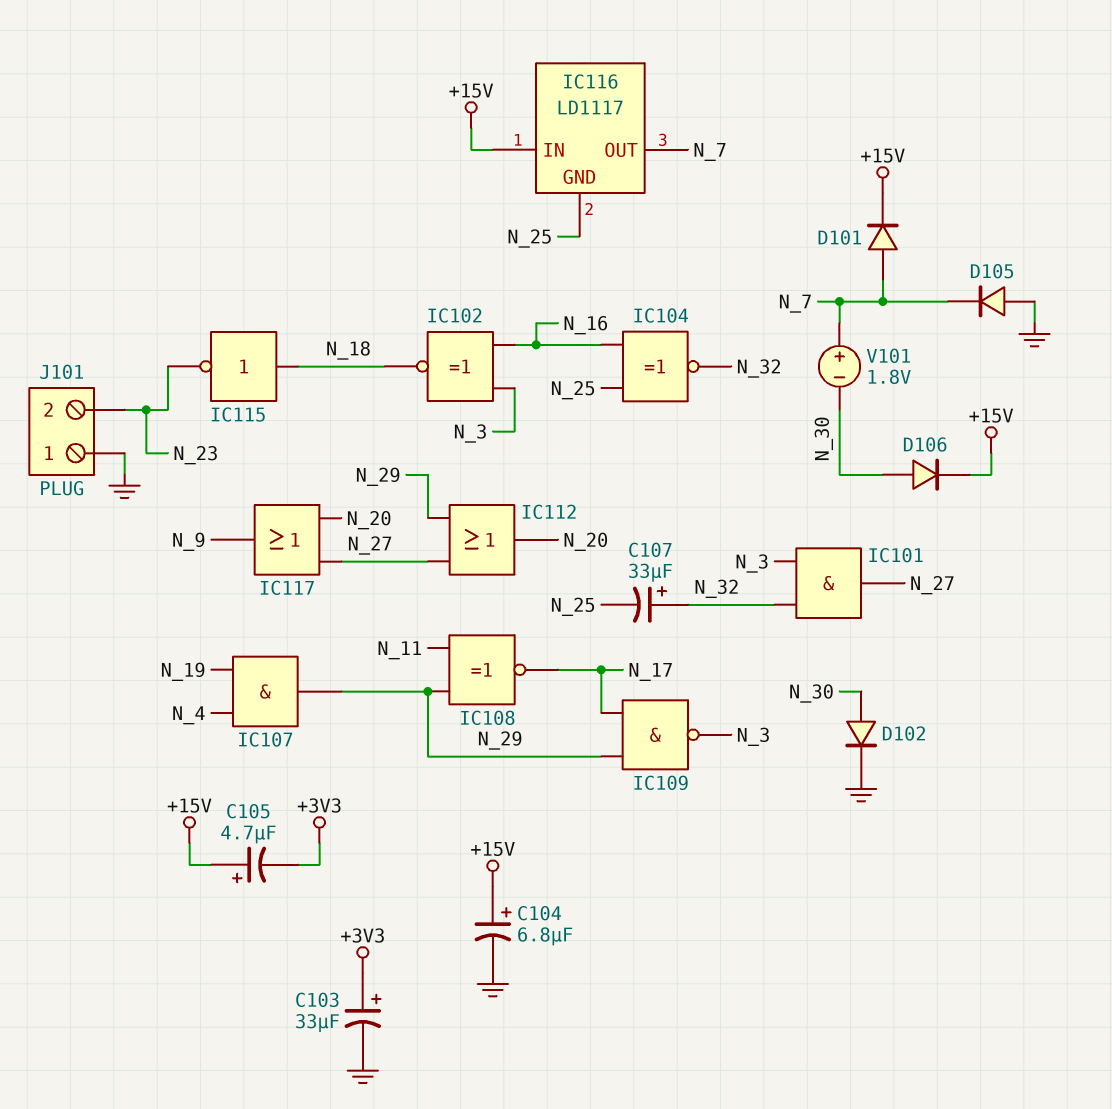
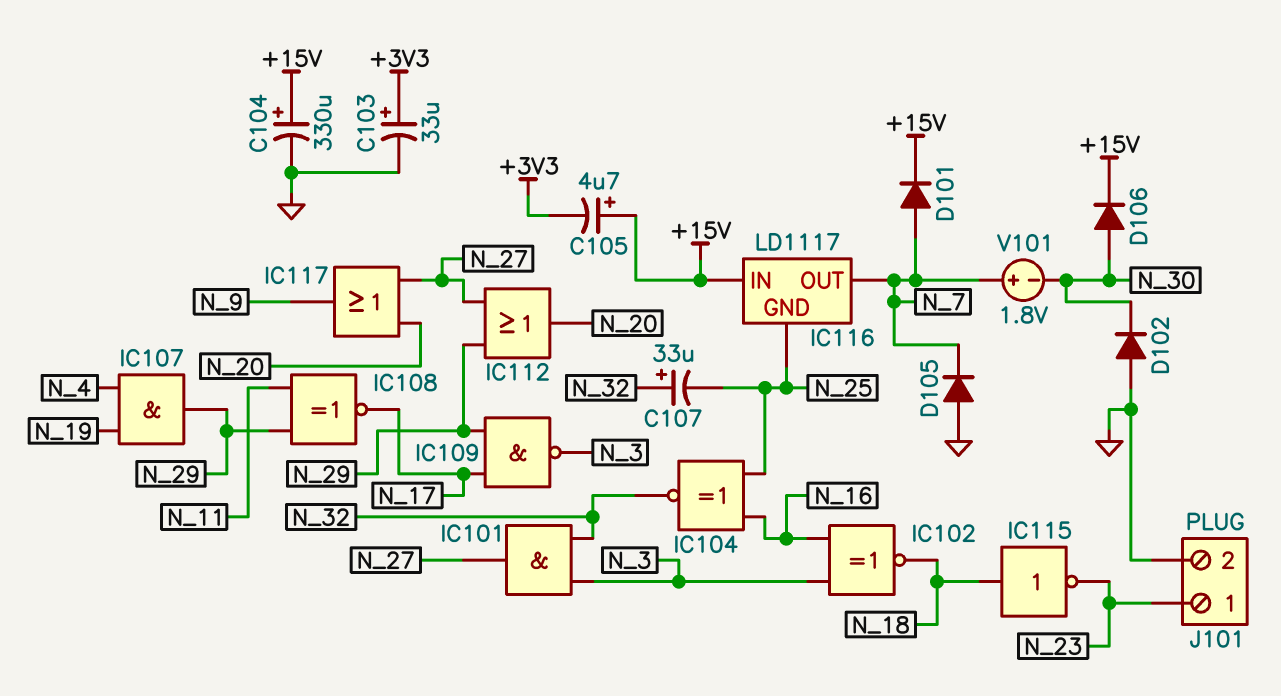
C104: 6.8uF (plus +15V, minus GND) -> 330uF (plus +15V, minus GND)
D102: diode (A N_30, K GND) -> diode (A GND, K N_30)
J101 pin 1: GND -> N_23
J101 pin 2: N_23 -> GND

